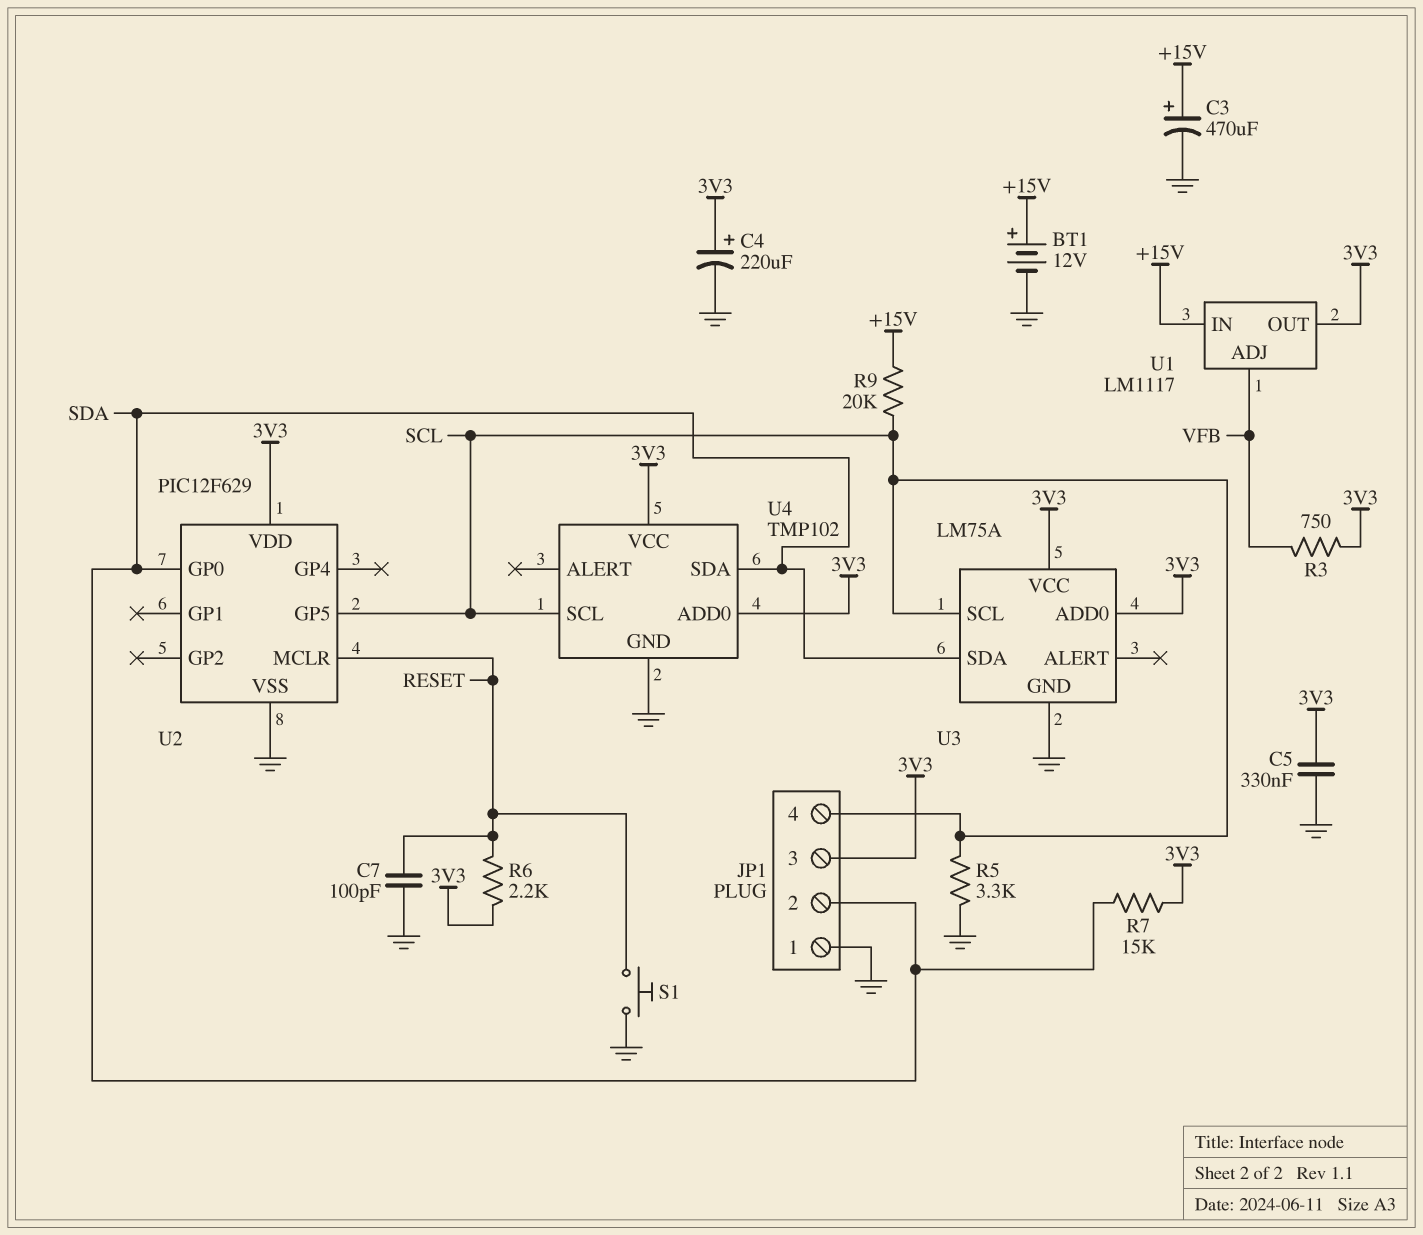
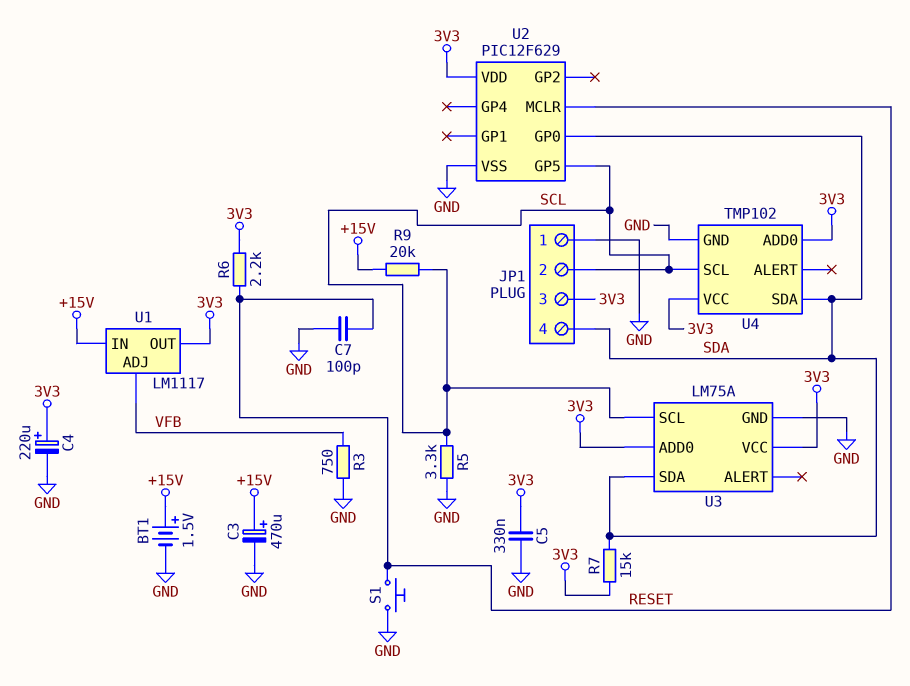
BT1: 12V (plus +15V, minus GND) -> 1.5V (plus +15V, minus GND)
JP1 pin 2: SDA -> SCL
JP1 pin 4: SCL -> SDA
R3: 750 (3V3, VFB) -> 750 (GND, VFB)

